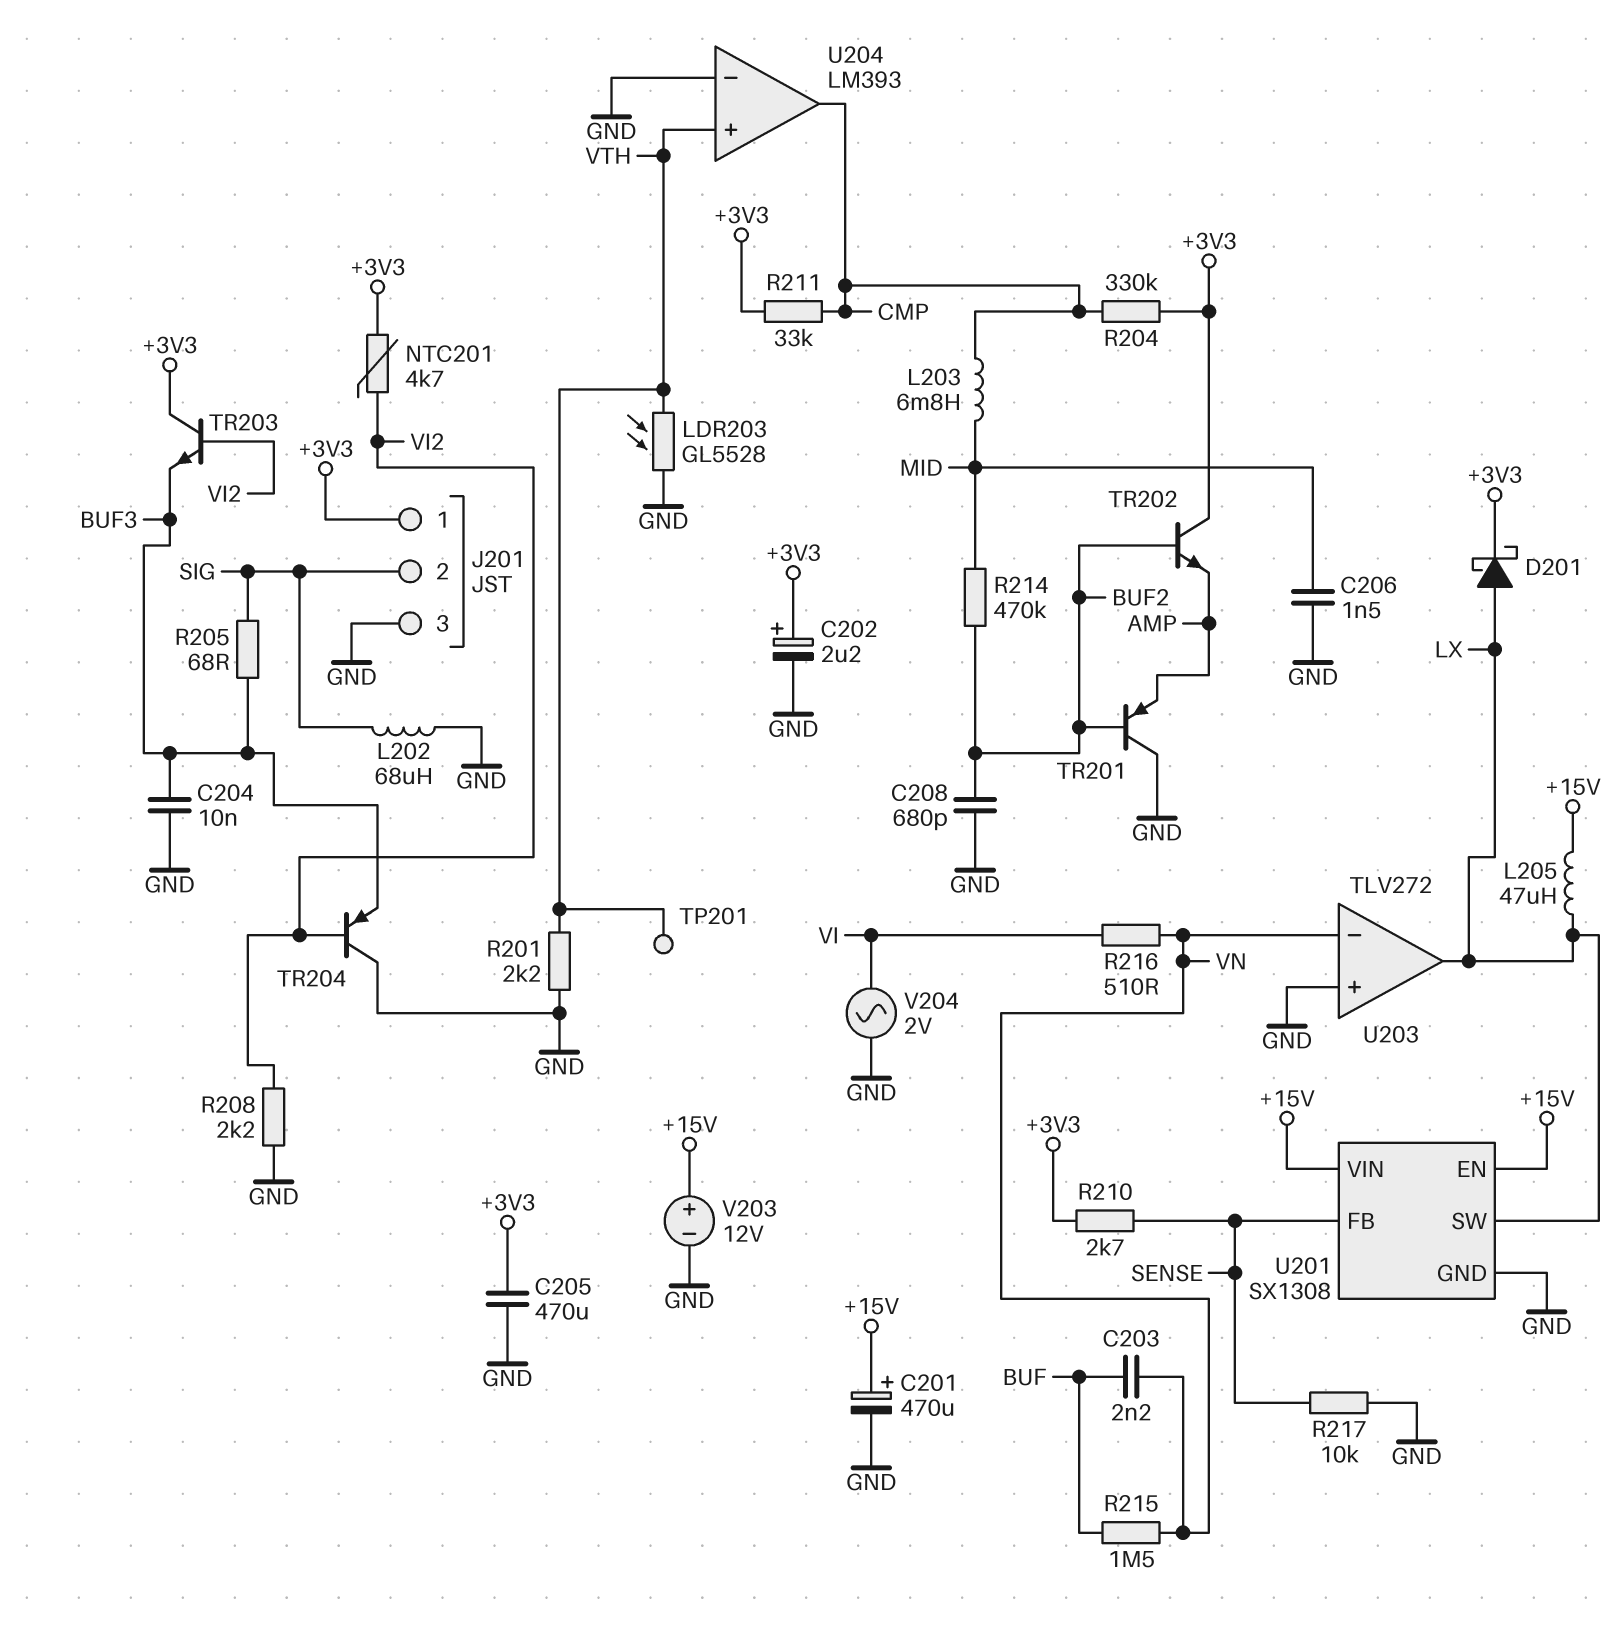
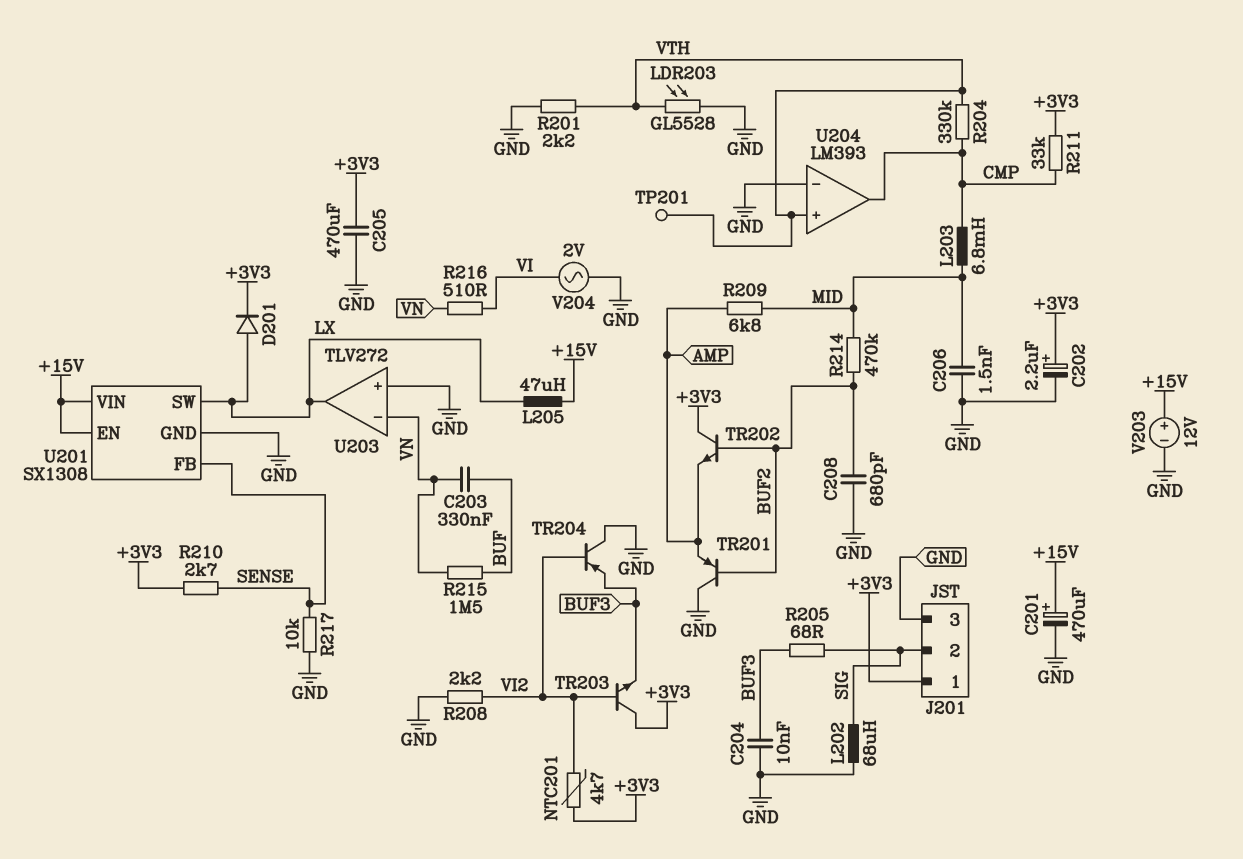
C203: 2.2nF (BUF, VN) -> 330nF (BUF, VN)
D201: schottky (A LX, K +3V3) -> diode (A LX, K +3V3)
R204: 330k (+3V3, CMP) -> 330k (CMP, VTH)
R209: none -> 6.8k (AMP, MID)

